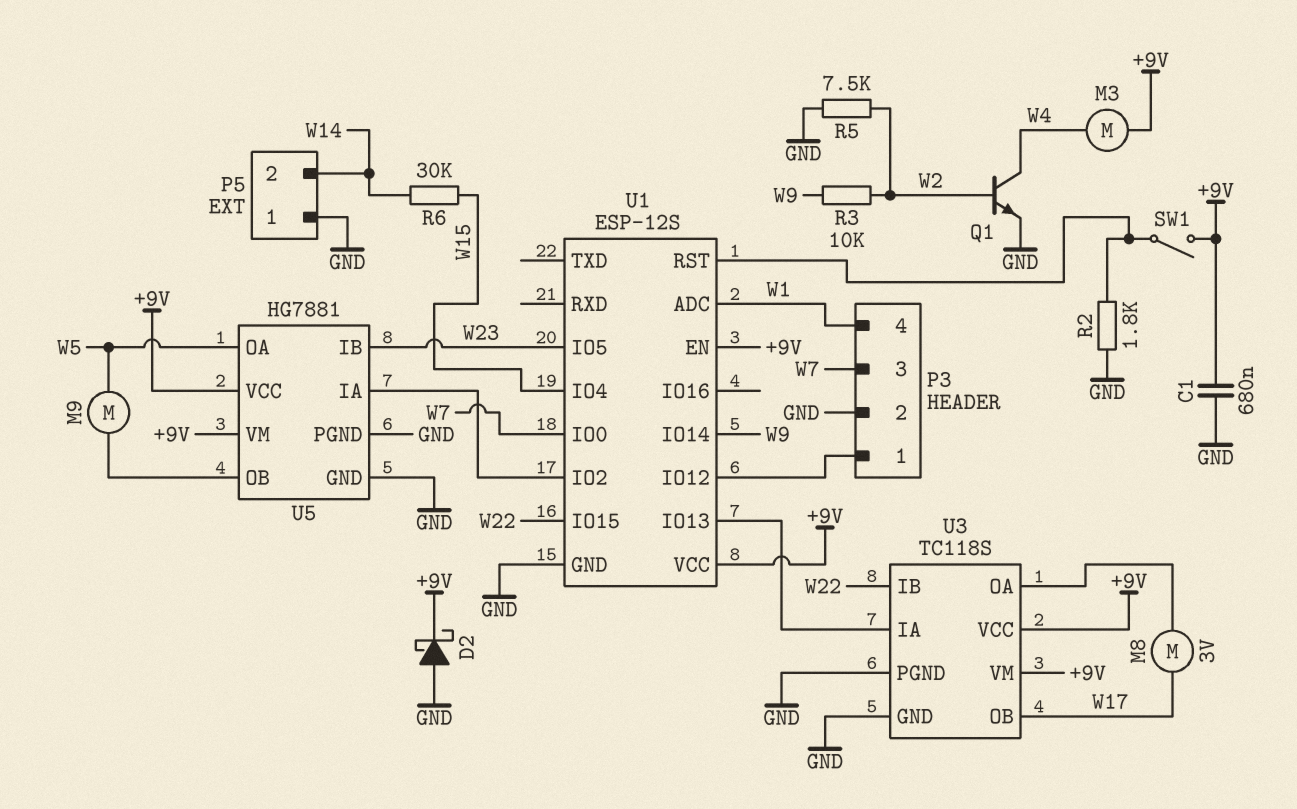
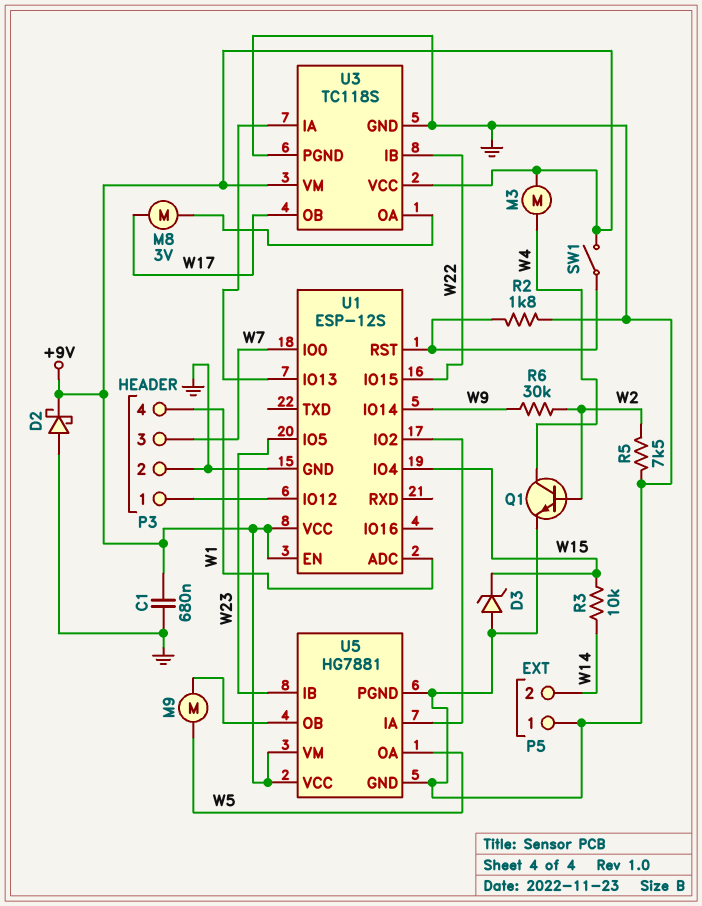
D3: none -> zener (A GND, K W15)
R3: 10k (W2, W9) -> 10k (W14, W15)
R6: 30k (W14, W15) -> 30k (W2, W9)

